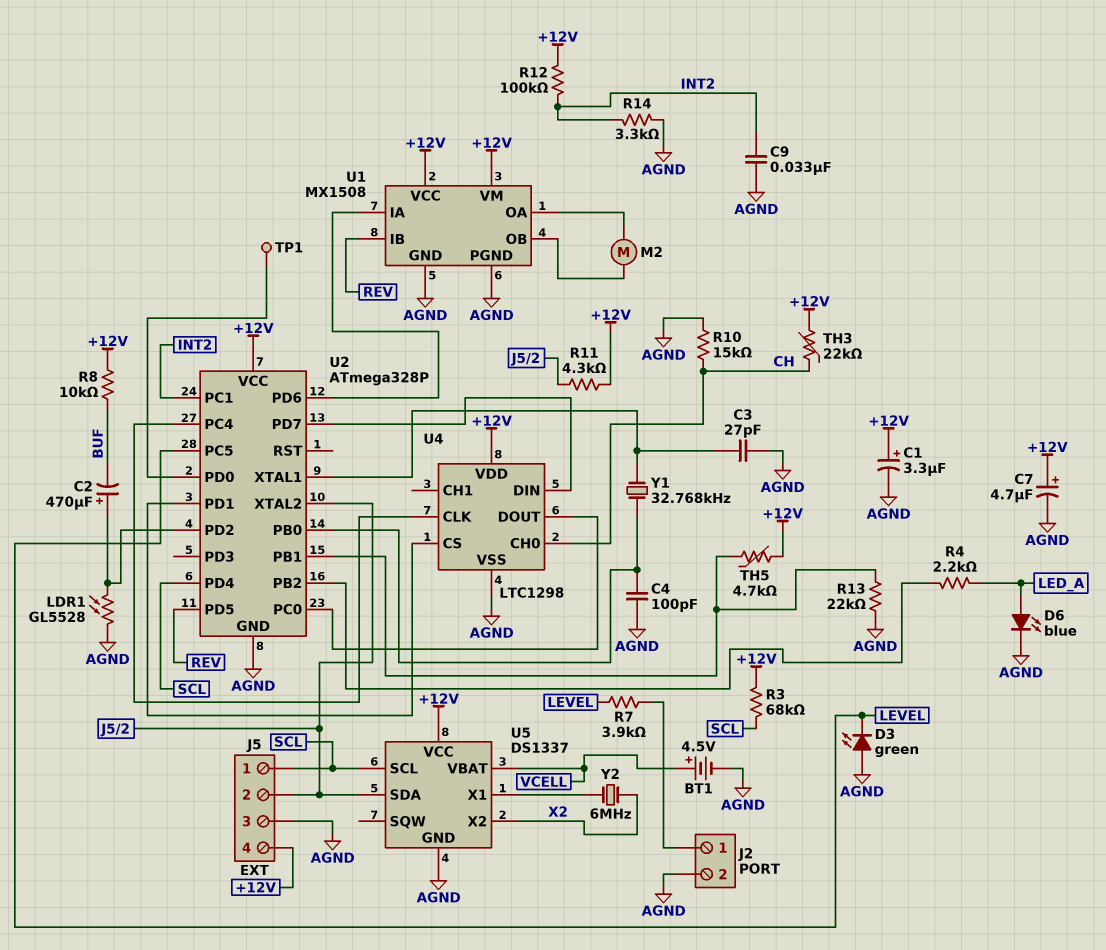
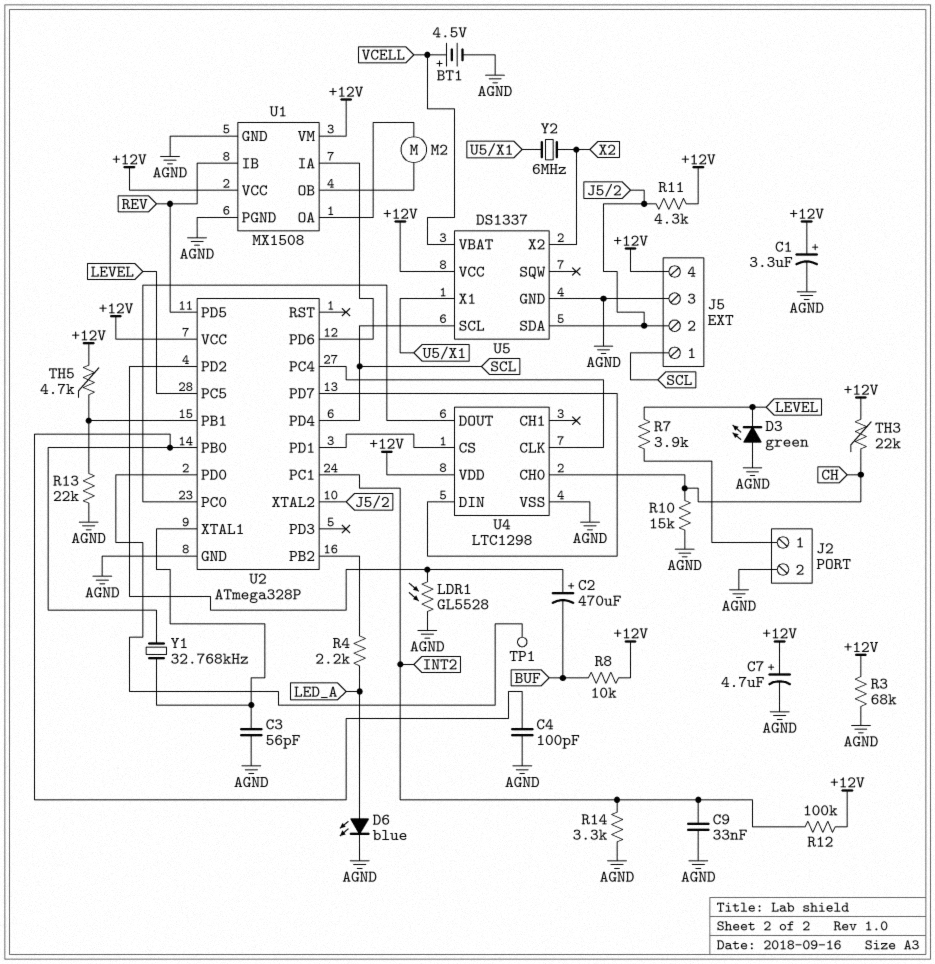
C3: 27pF (AGND, U2/XTAL1) -> 56pF (AGND, U2/XTAL1)
R3: 68k (+12V, SCL) -> 68k (+12V, AGND)

